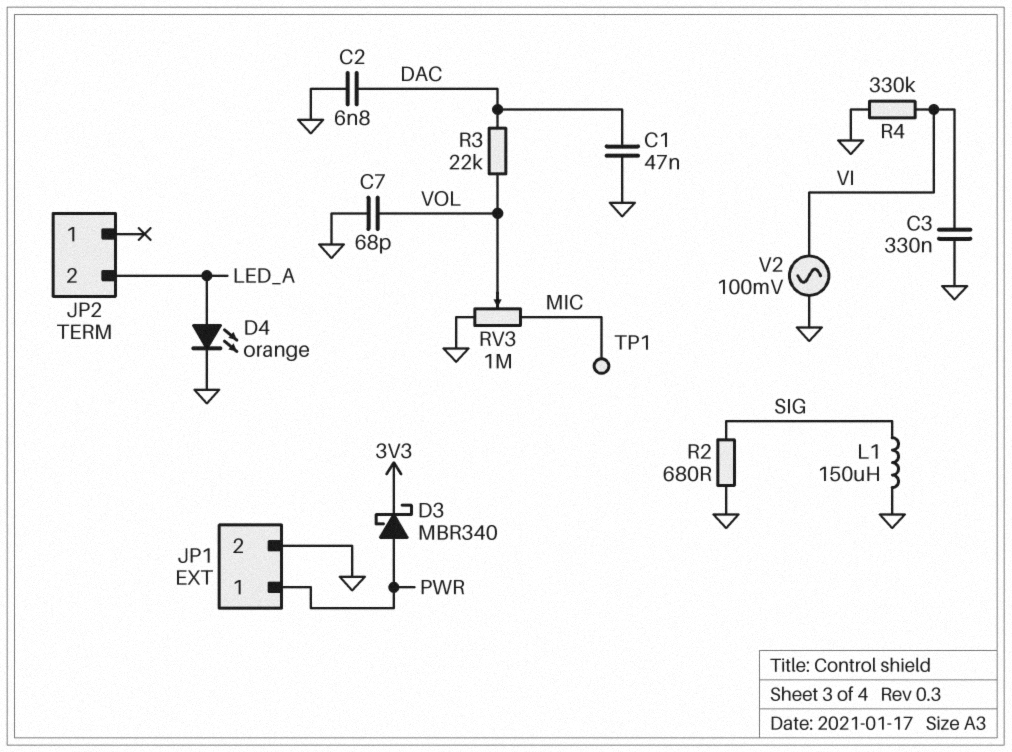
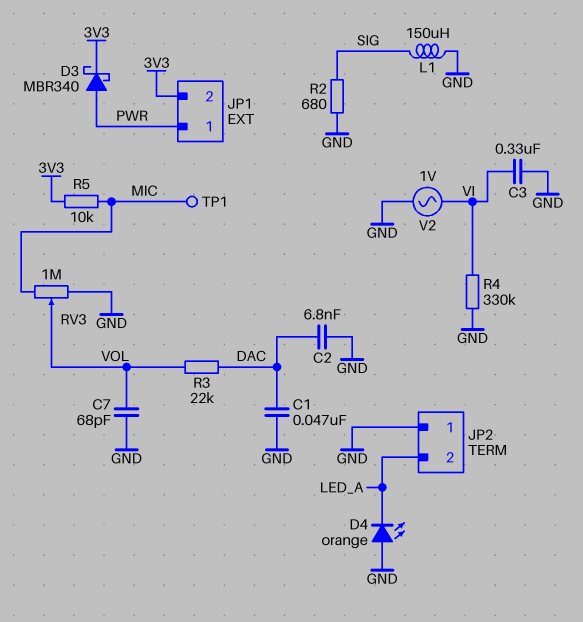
D4: LED orange (A LED_A, K GND) -> LED orange (A GND, K LED_A)
JP1 pin 2: GND -> 3V3
JP2 pin 1: none -> GND
R5: none -> 10k (3V3, MIC)
V2: AC 100mV (GND, VI) -> AC 1V (GND, VI)

